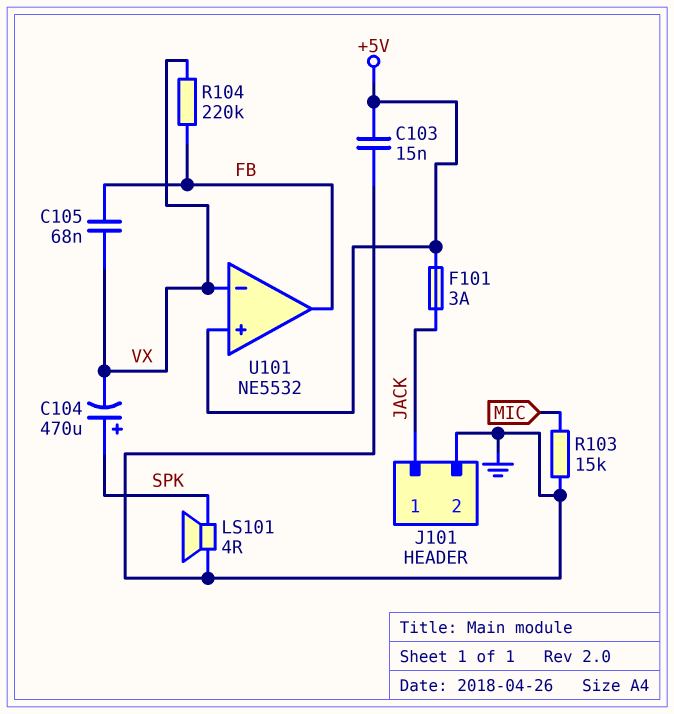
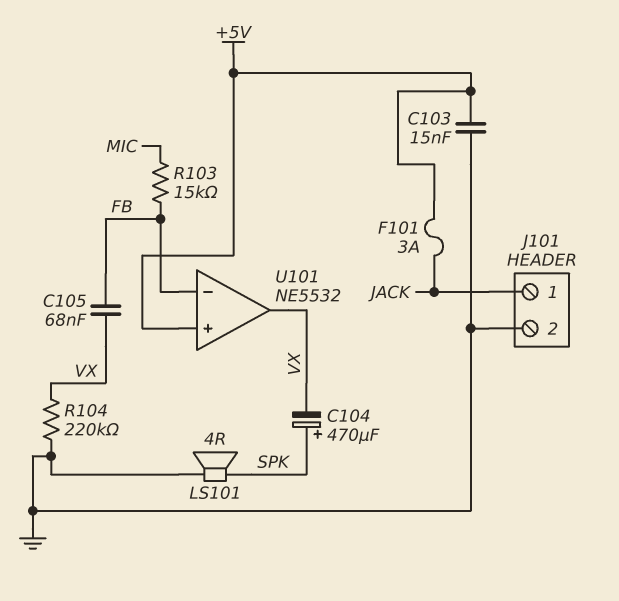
R103: 15k (GND, MIC) -> 15k (FB, MIC)
R104: 220k (FB, VX) -> 220k (GND, VX)
U101 pin in-: VX -> FB
U101 pin out: FB -> VX

